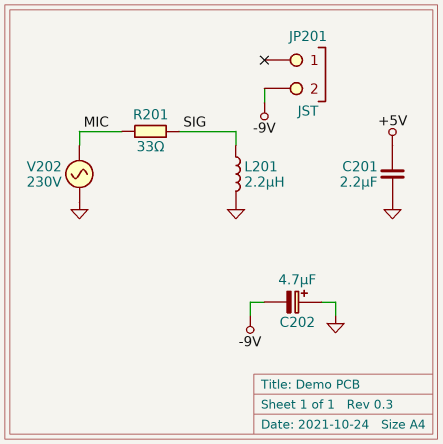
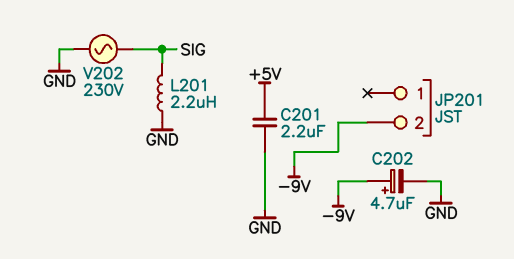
C202: 4.7uF (plus GND, minus -9V) -> 4.7uF (plus -9V, minus GND)
R201: 33 (MIC, SIG) -> none
V202: AC 230V (GND, MIC) -> AC 230V (GND, SIG)

